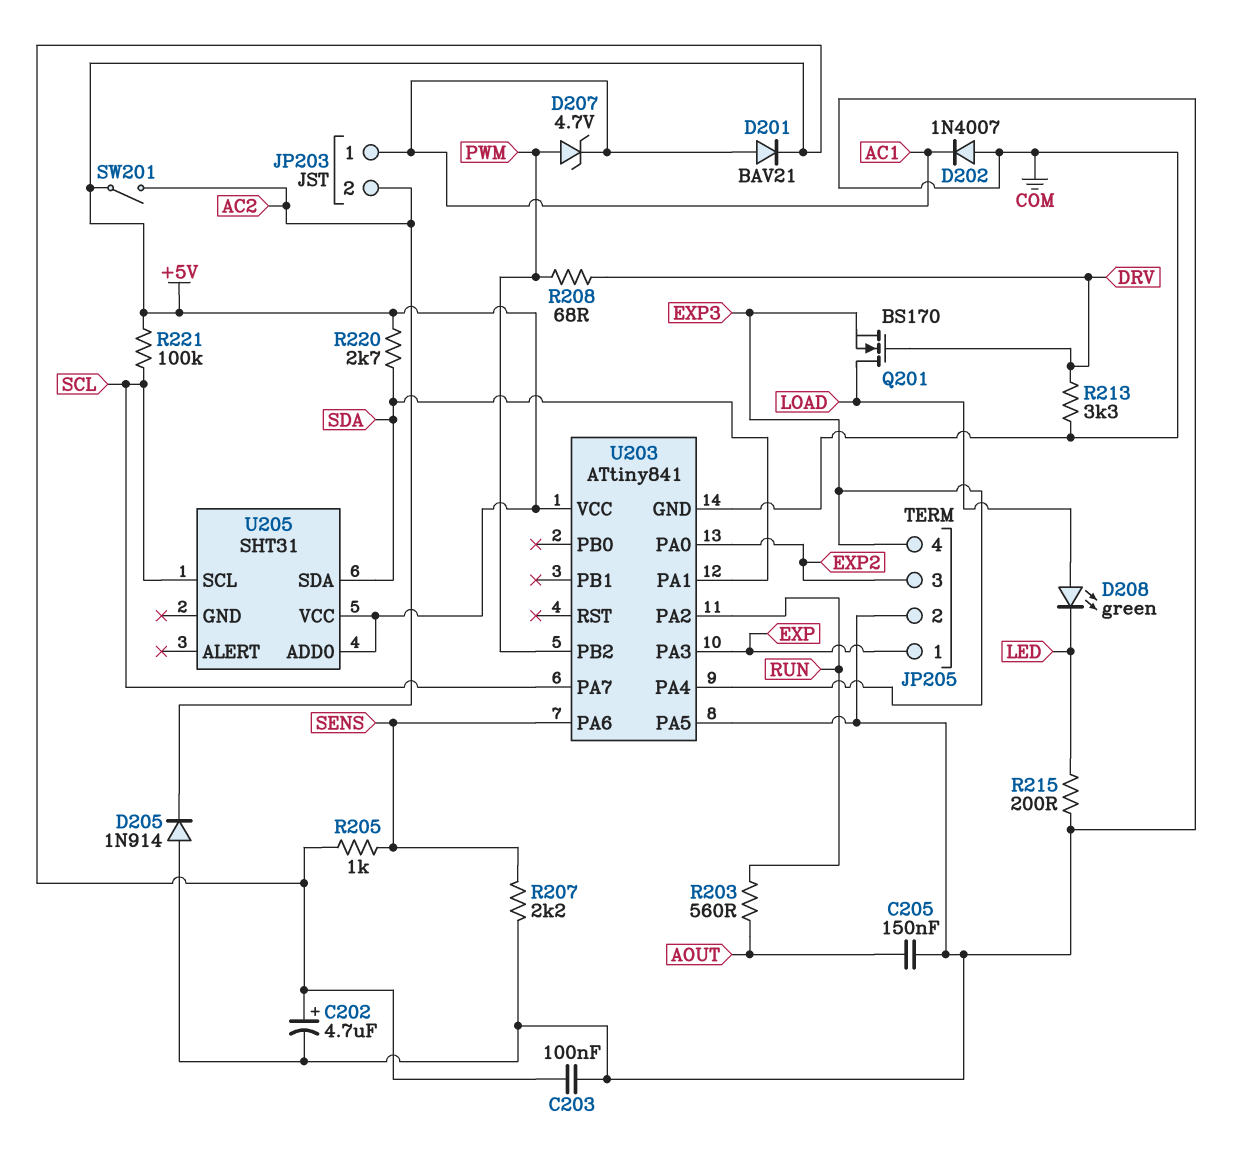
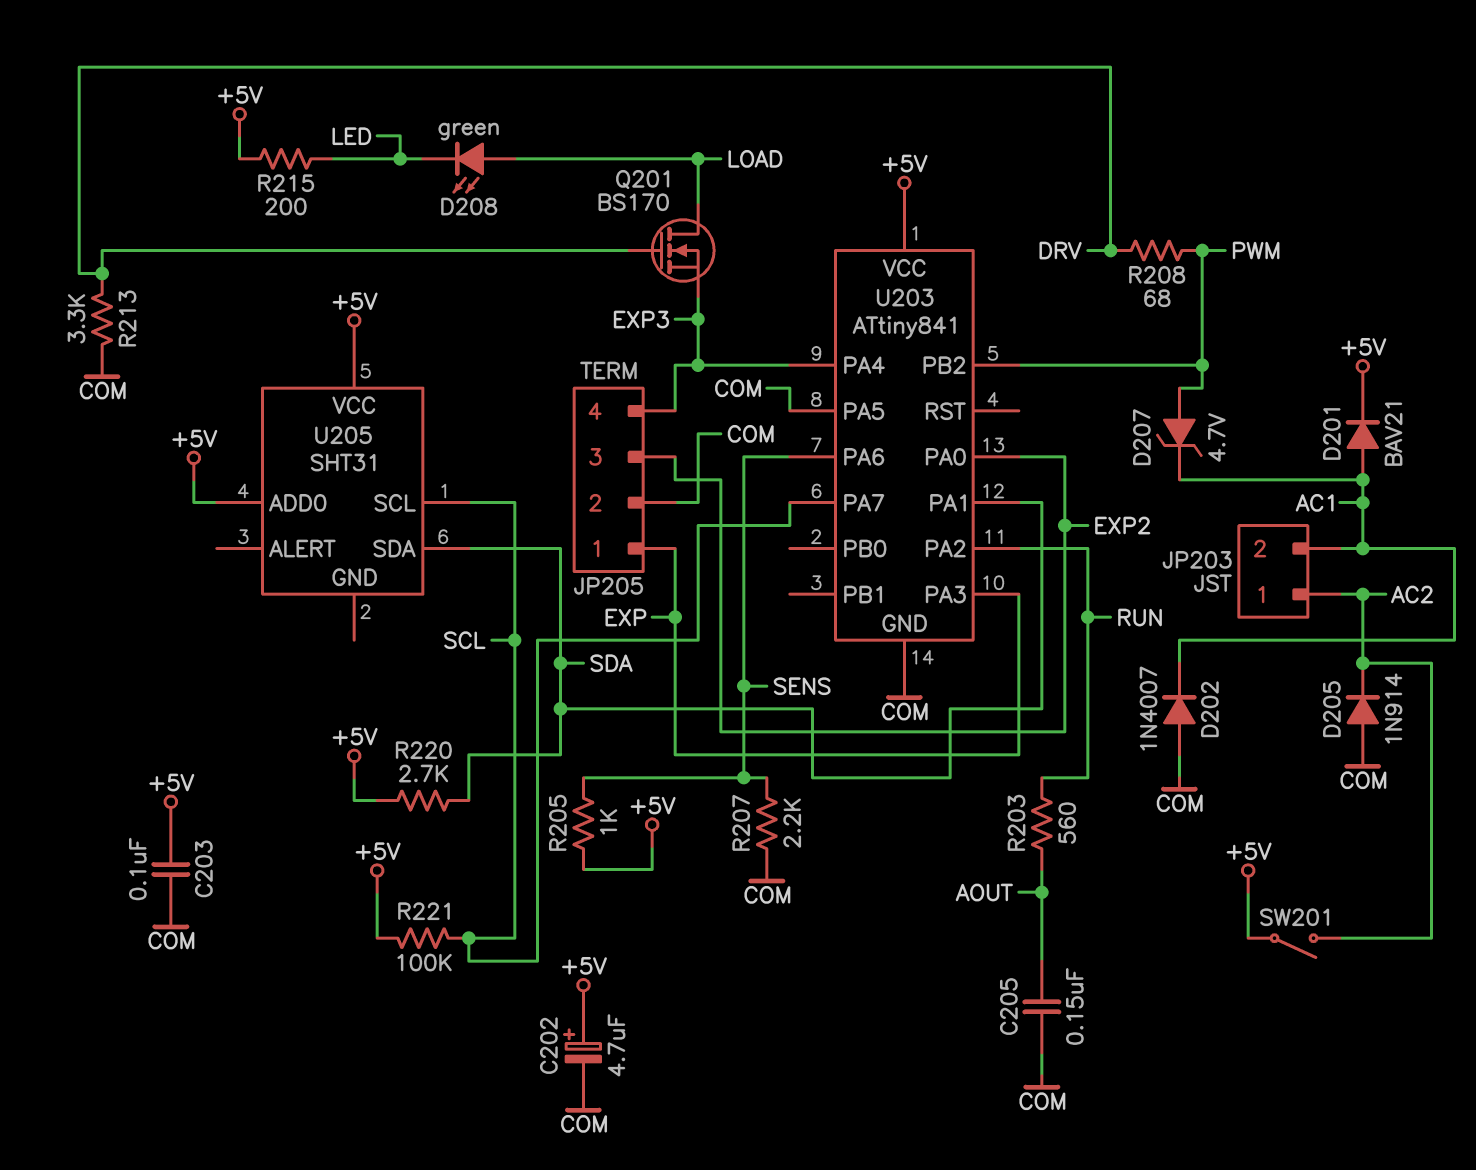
JP203 pin 1: AC1 -> AC2
JP203 pin 2: AC2 -> AC1
R215: 200 (COM, LED) -> 200 (+5V, LED)

